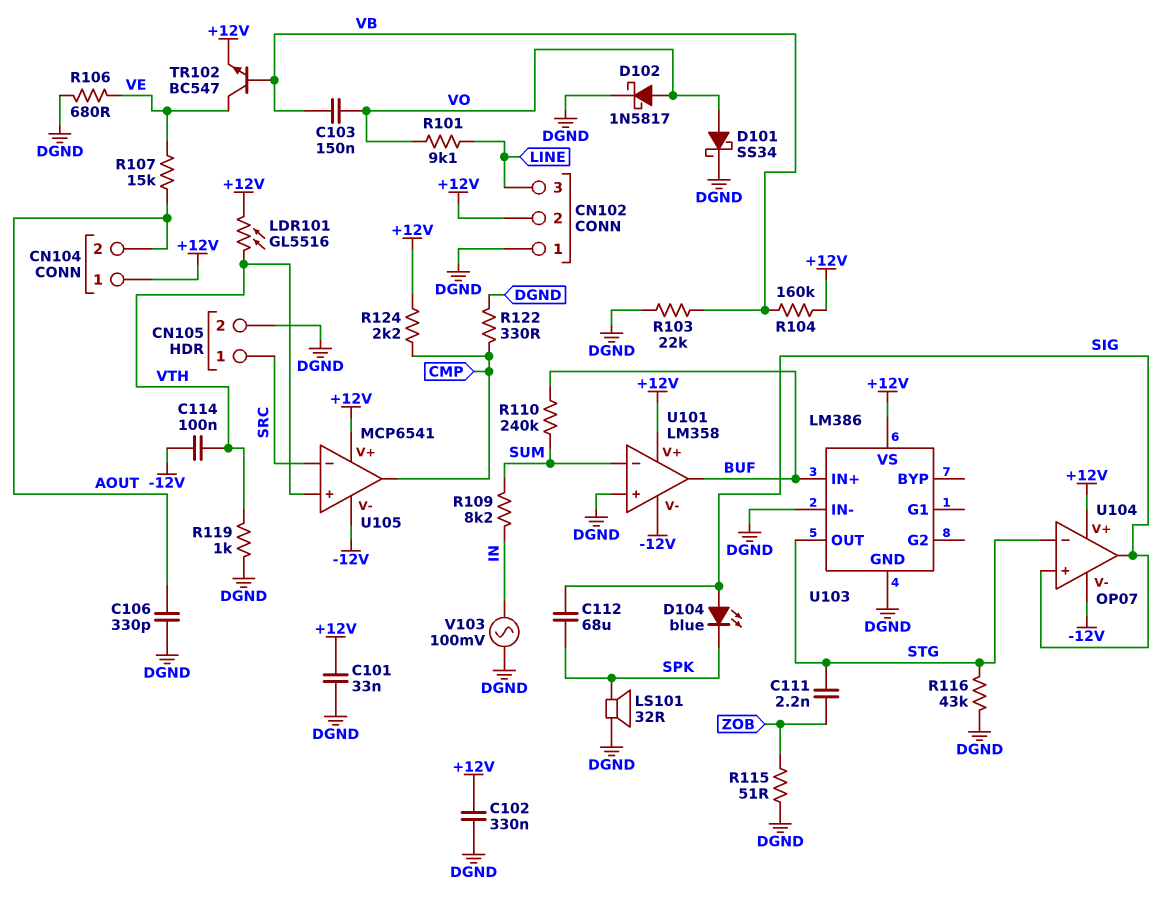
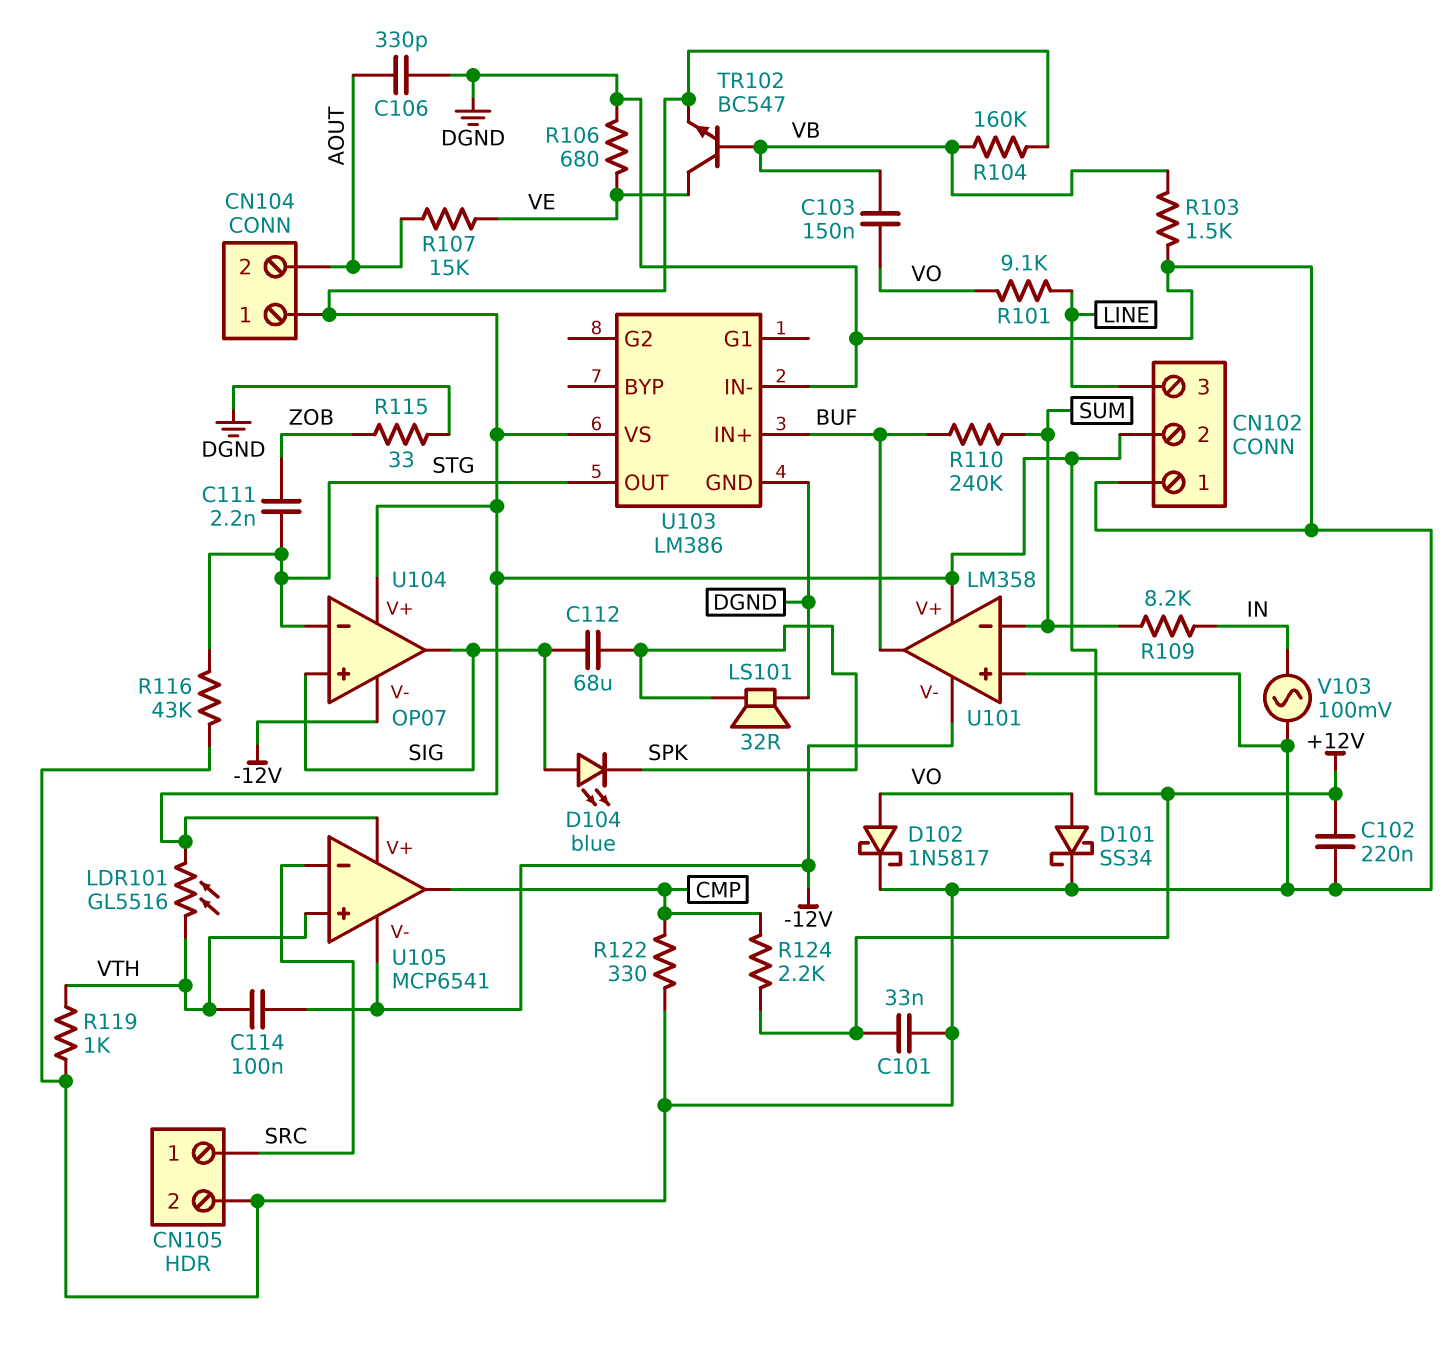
C102: 330nF (+12V, DGND) -> 220nF (+12V, DGND)
R103: 22k (DGND, VB) -> 1.5k (DGND, VB)
R115: 51 (DGND, ZOB) -> 33 (DGND, ZOB)

